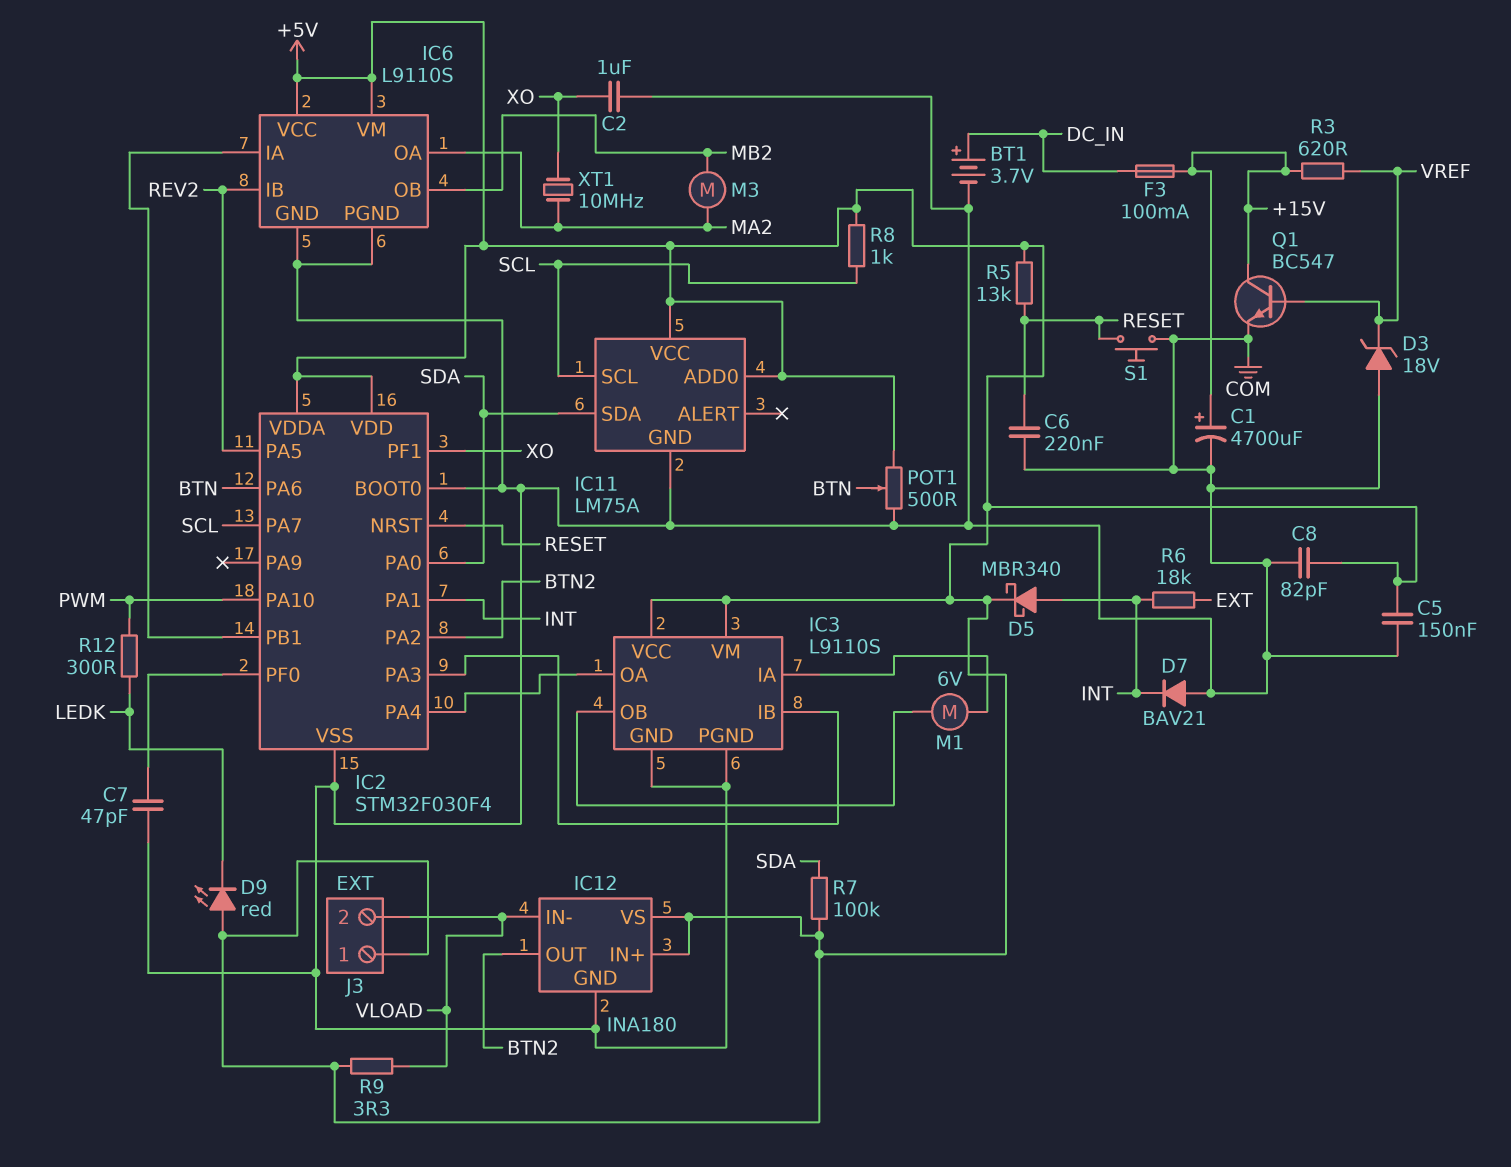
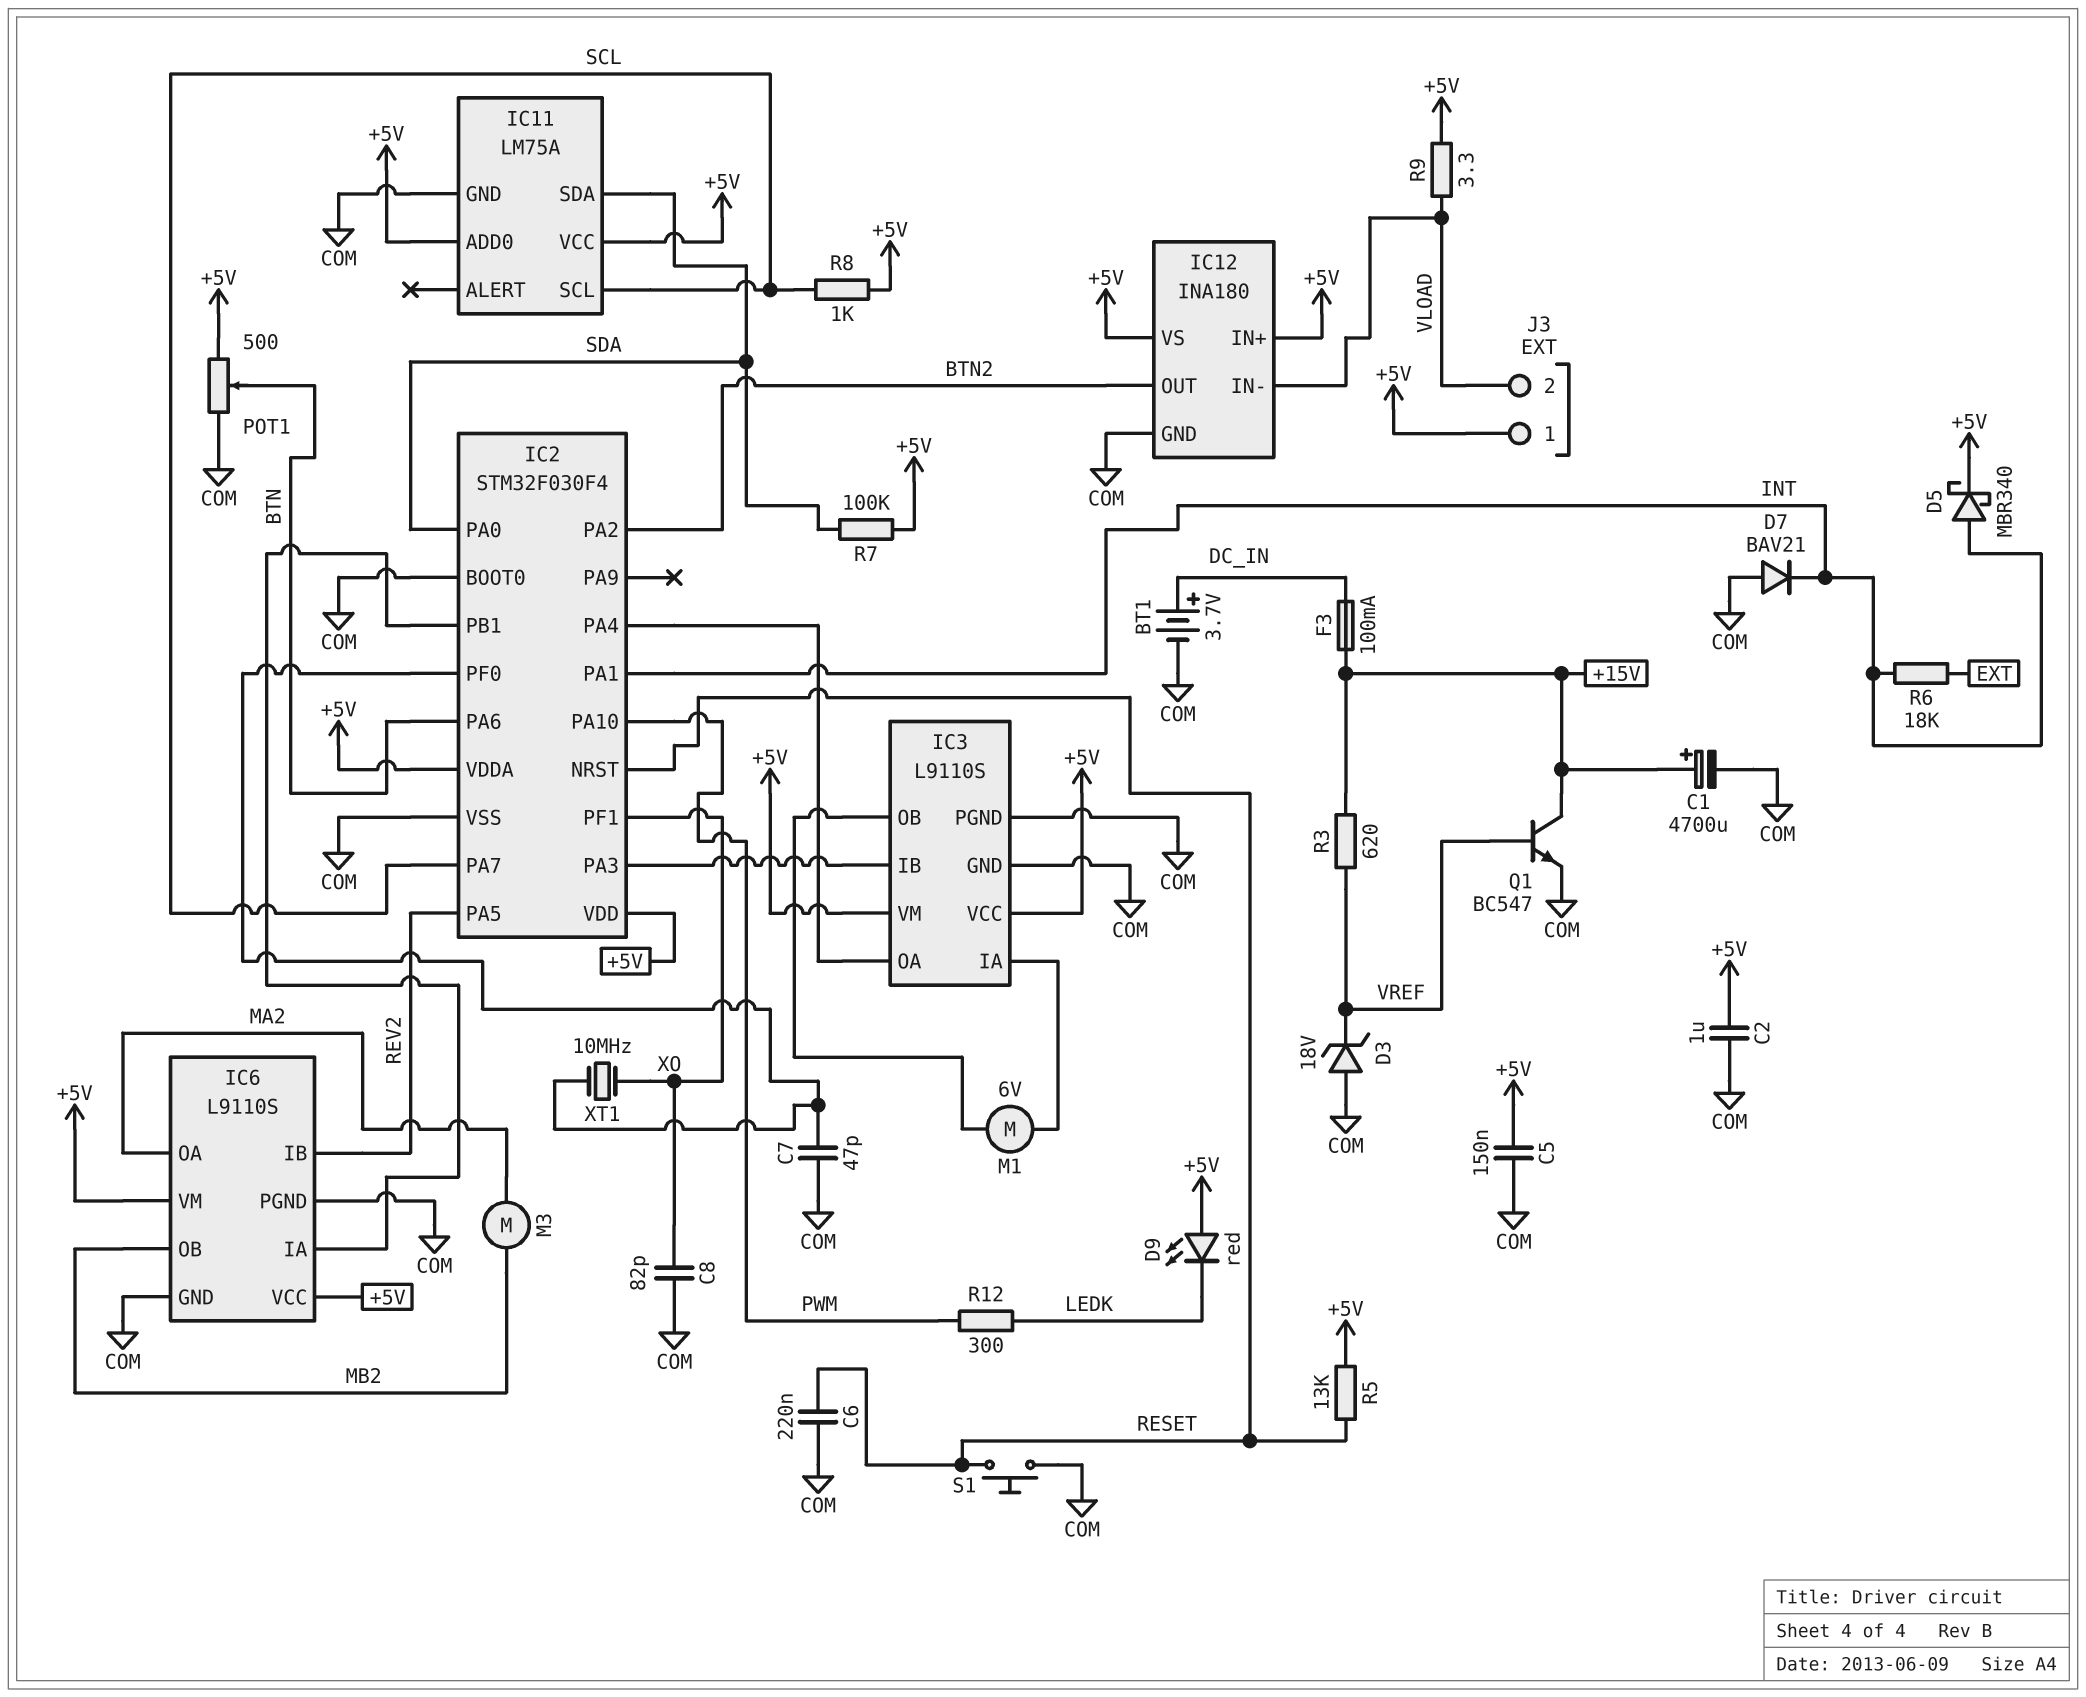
C2: 1uF (COM, XO) -> 1uF (+5V, COM)
C8: 82pF (+5V, COM) -> 82pF (COM, XO)
XT1: 10MHz (MA2, XO) -> 10MHz (IC2/PF0, XO)

